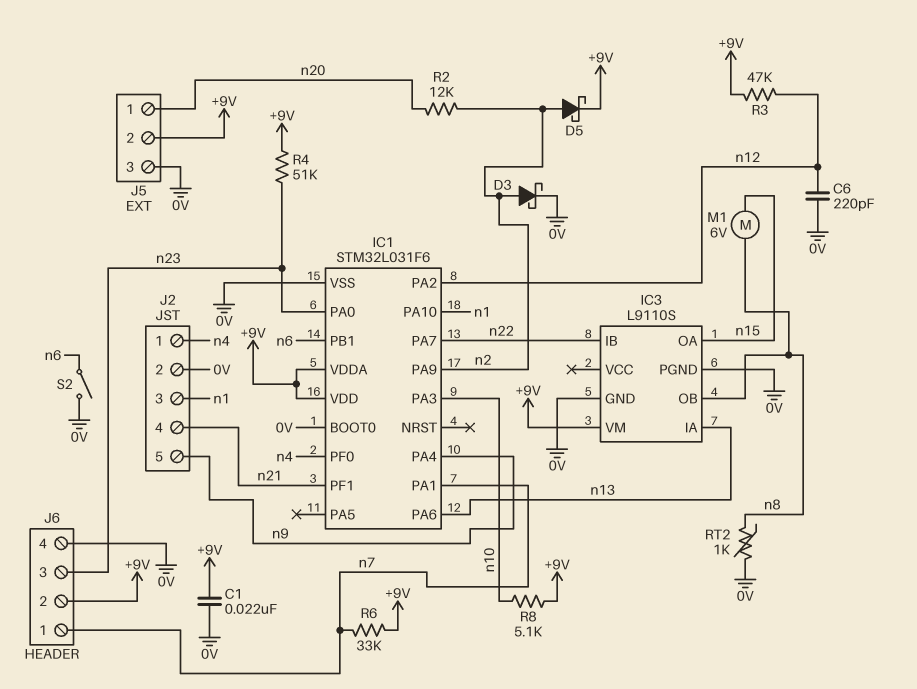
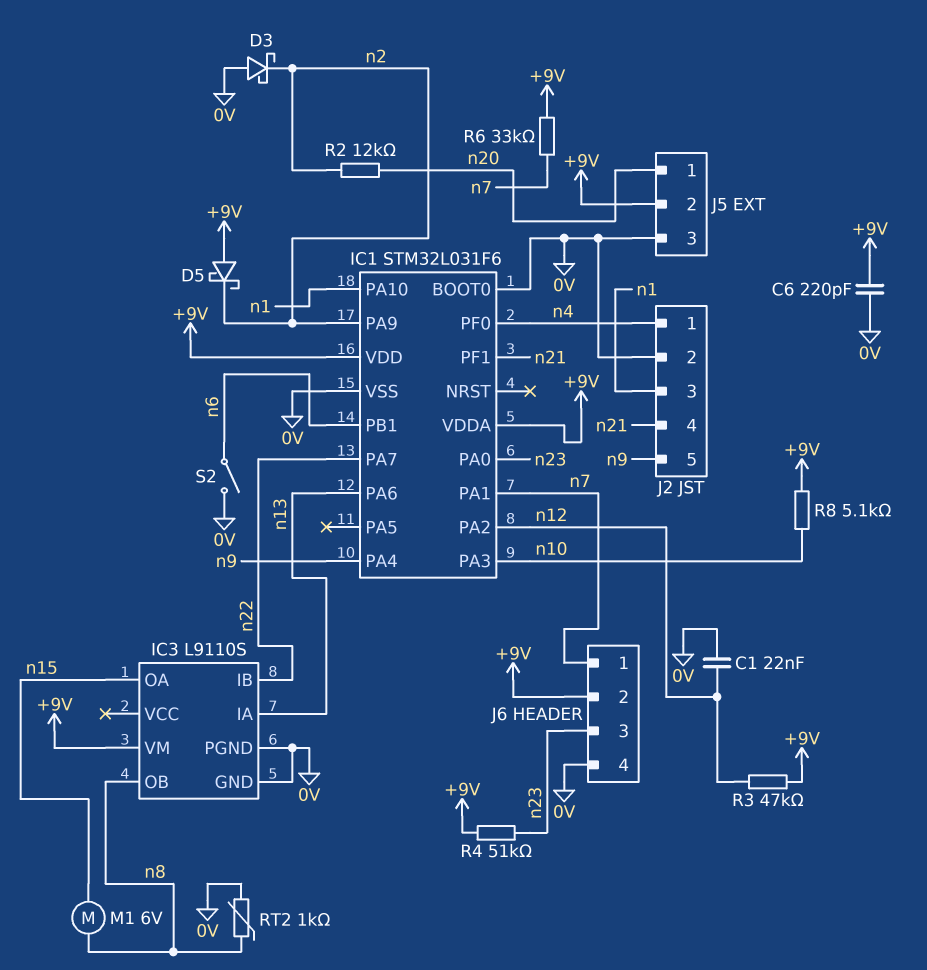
C1: 22nF (+9V, 0V) -> 22nF (0V, n12)
C6: 220pF (0V, n12) -> 220pF (+9V, 0V)
D3: schottky (A n2, K 0V) -> schottky (A 0V, K n2)
D5: schottky (A n2, K +9V) -> schottky (A +9V, K n2)

